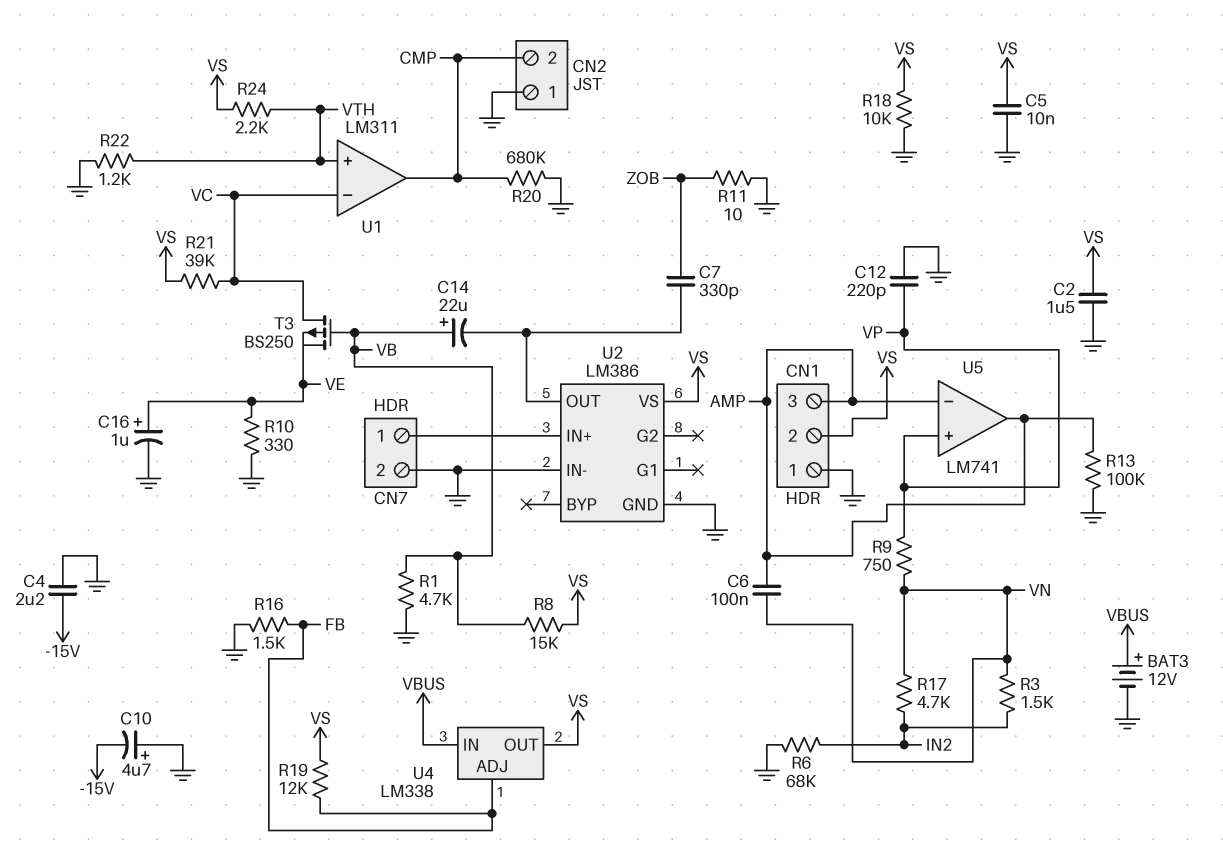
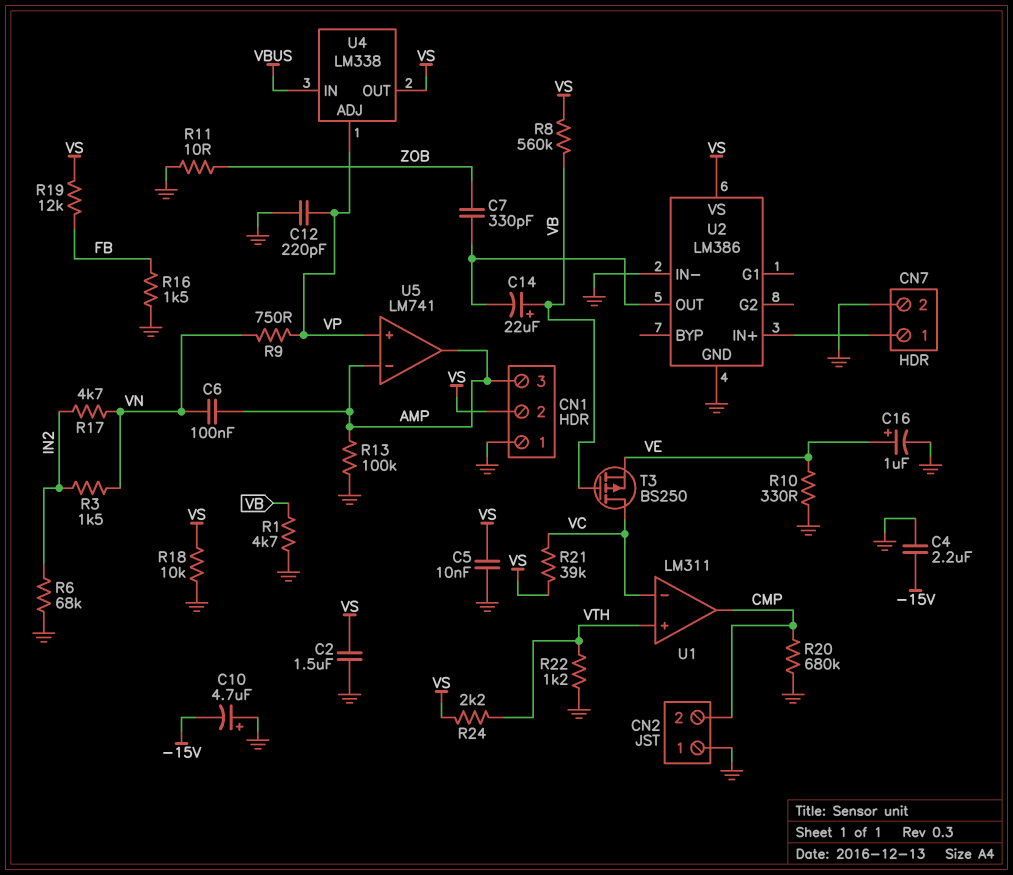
BAT3: 12V (plus VBUS, minus GND) -> none
R8: 15k (VB, VS) -> 560k (VB, VS)
U4 pin ADJ: FB -> VP

